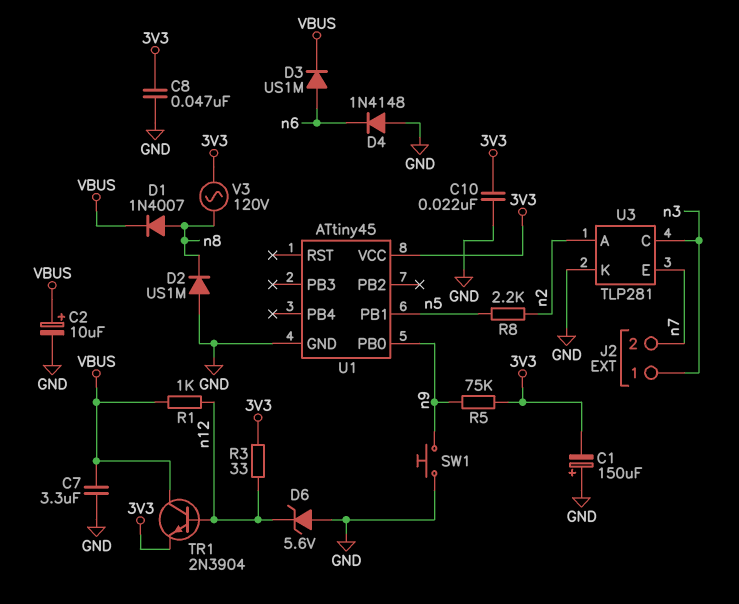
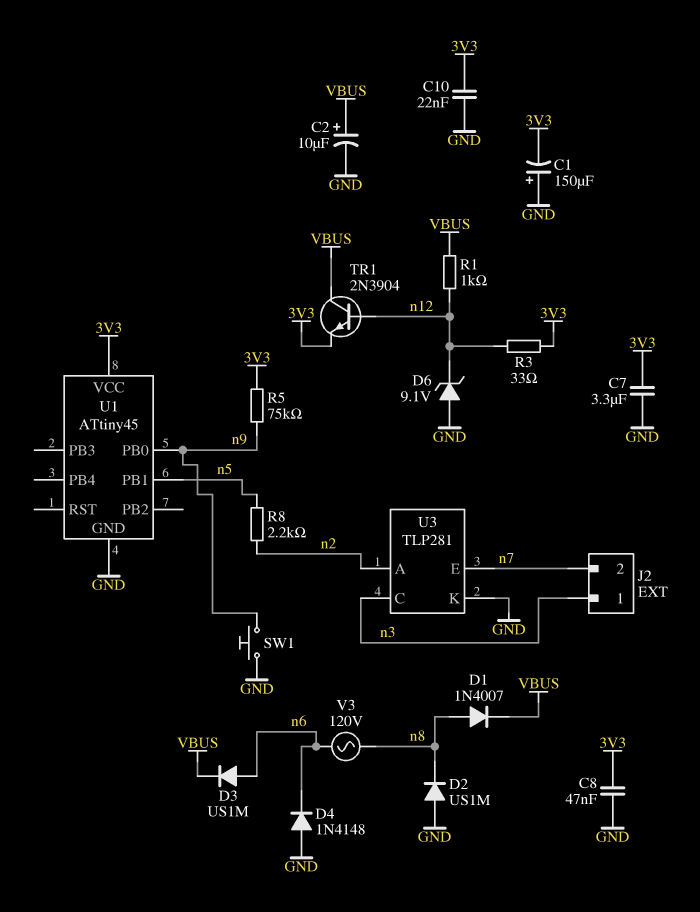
C7: 3.3uF (GND, VBUS) -> 3.3uF (3V3, GND)
D6: zener 5.6V (A GND, K n12) -> zener 9.1V (A GND, K n12)
V3: AC 120V (3V3, n8) -> AC 120V (n6, n8)

